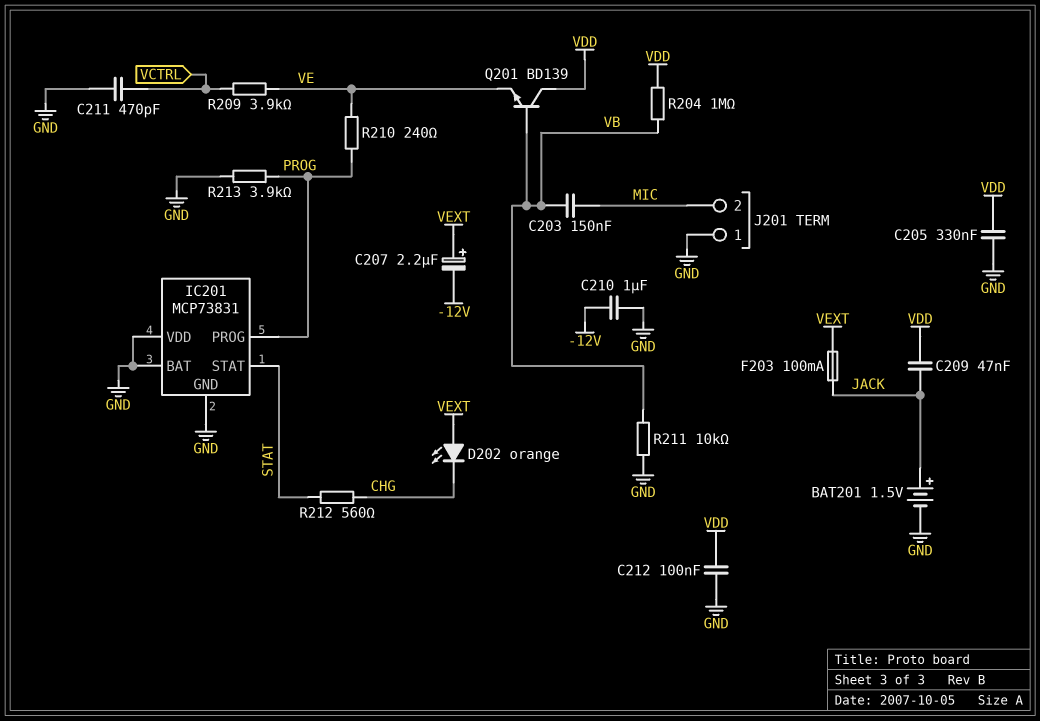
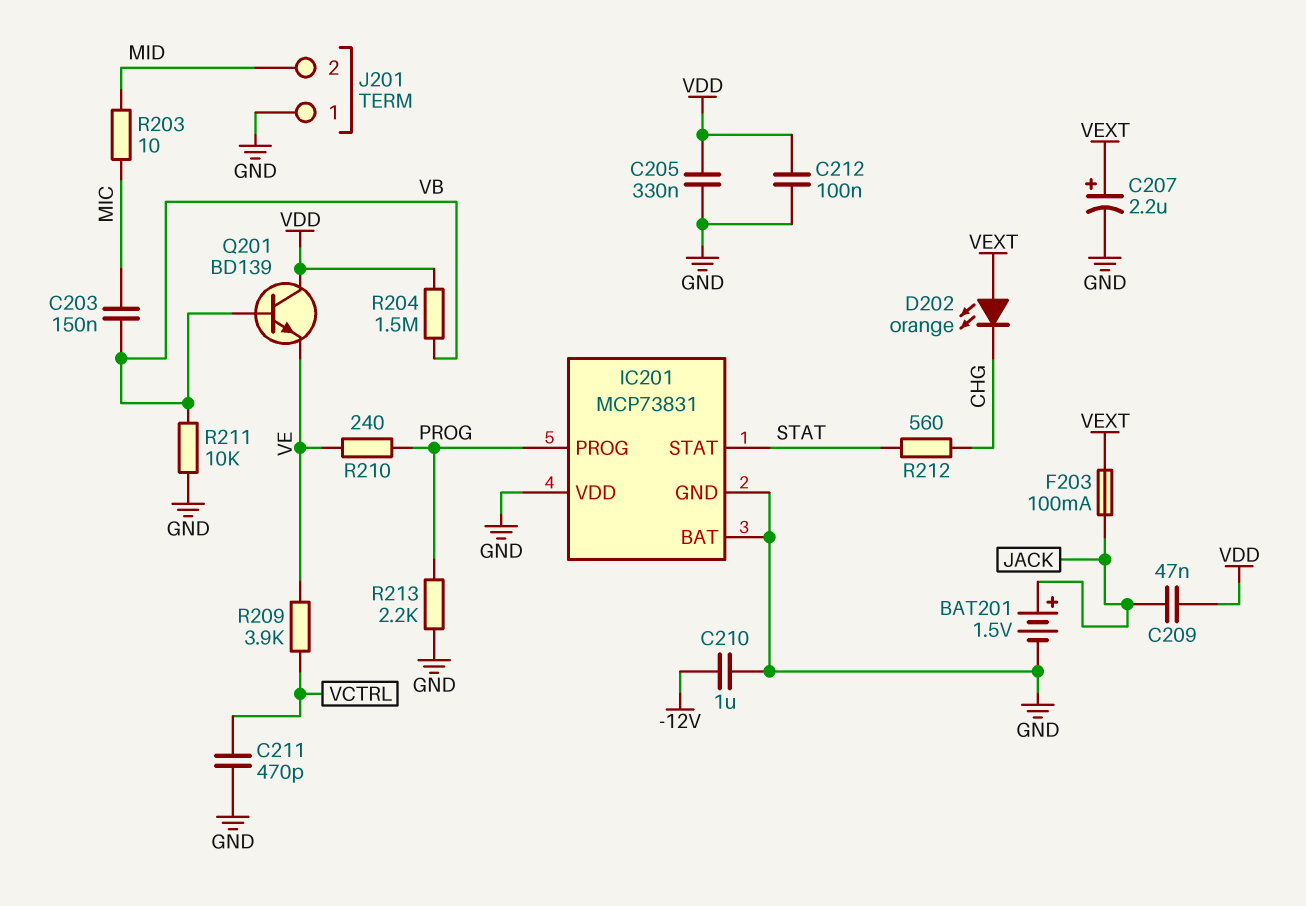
C207: 2.2uF (plus VEXT, minus -12V) -> 2.2uF (plus VEXT, minus GND)
J201 pin 2: MIC -> MID
R203: none -> 10 (MIC, MID)
R204: 1M (VB, VDD) -> 1.5M (VB, VDD)
R213: 3.9k (GND, PROG) -> 2.2k (GND, PROG)

